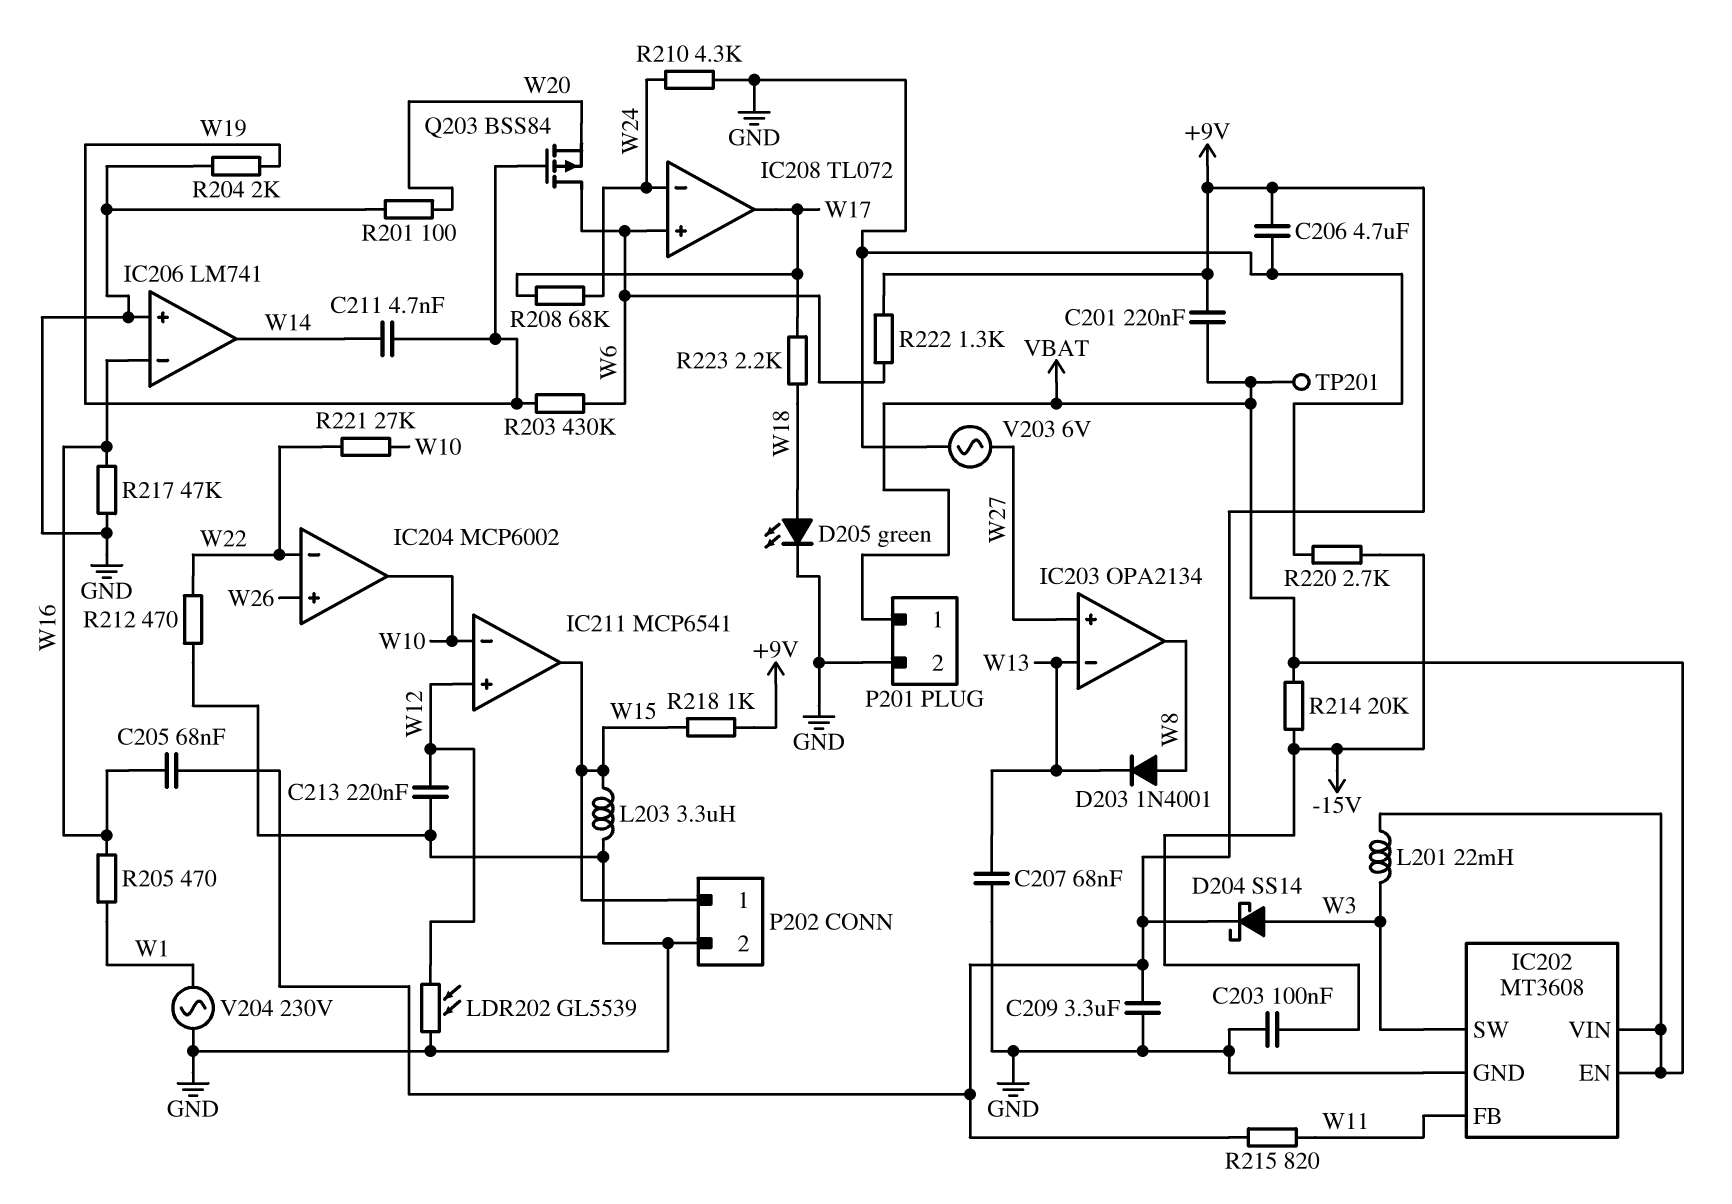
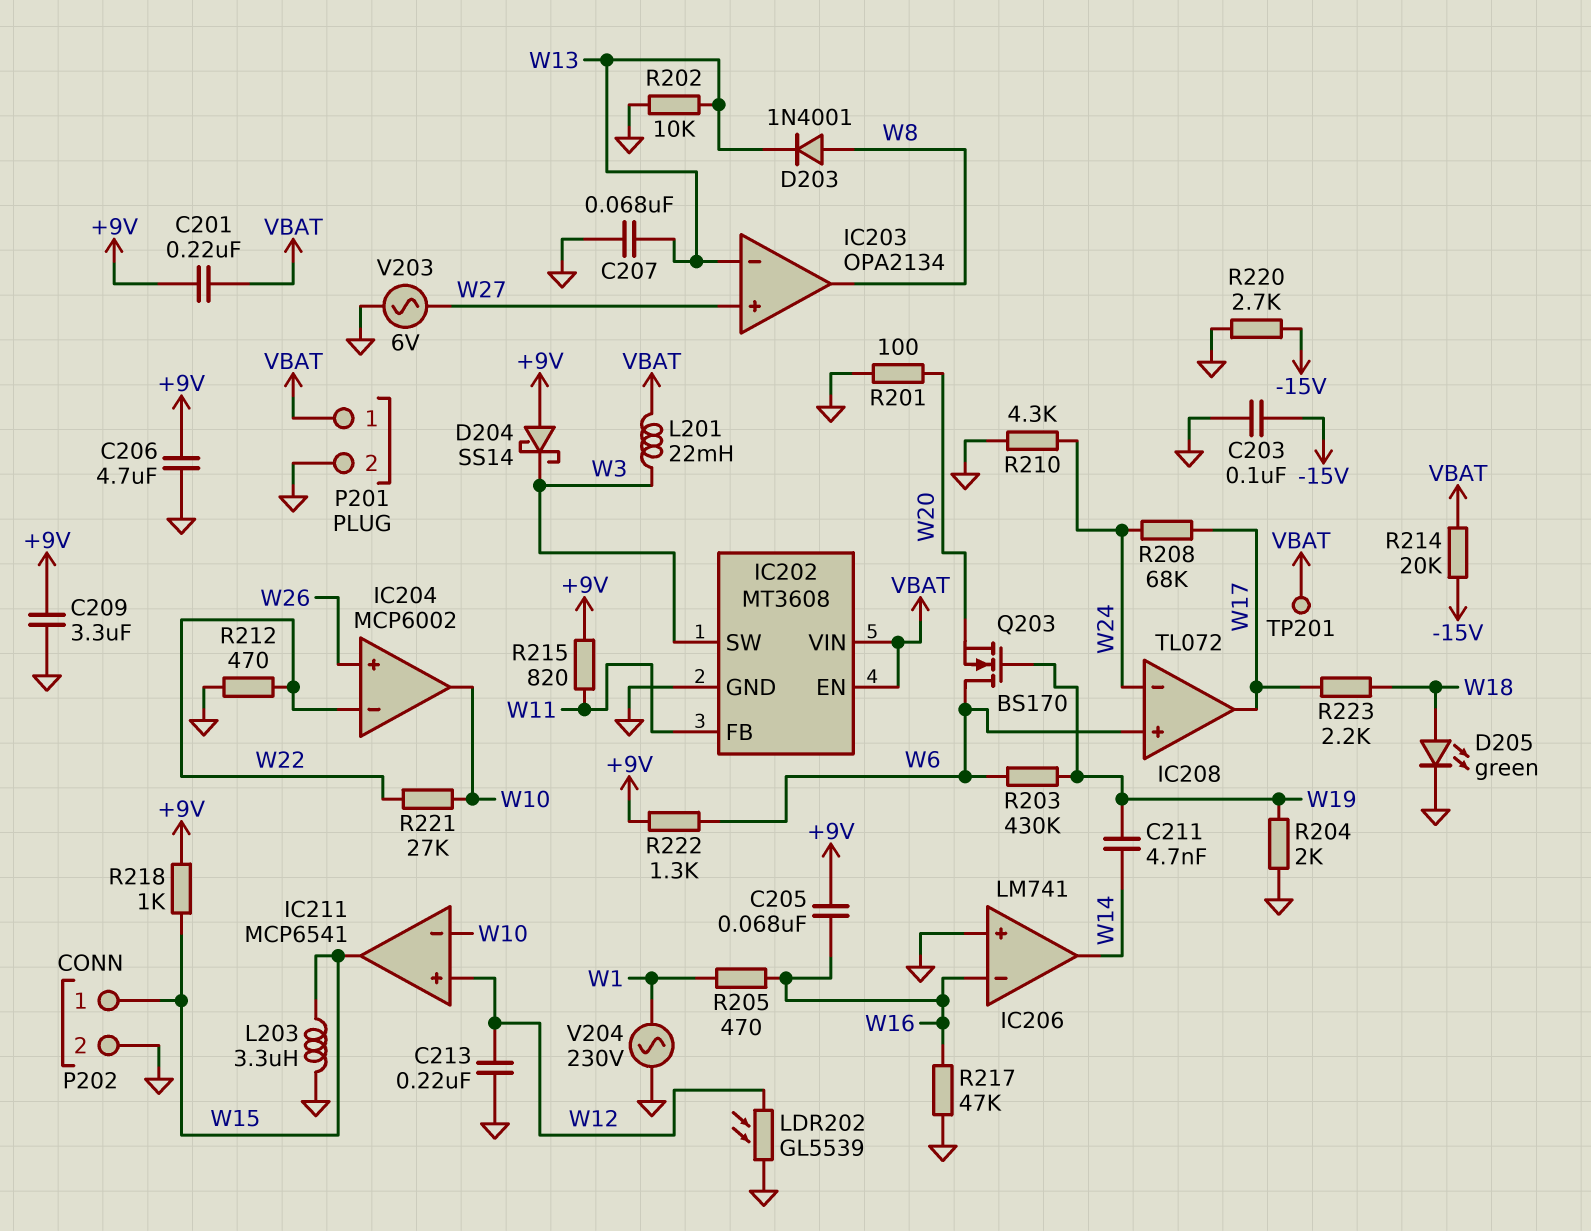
D204: schottky SS14 (A W3, K +9V) -> schottky SS14 (A +9V, K W3)
Q203: PMOS BSS84 (G W19, D W6, S W20) -> NMOS BS170 (G W19, D W6, S W20)
R202: none -> 10k (GND, W13)

